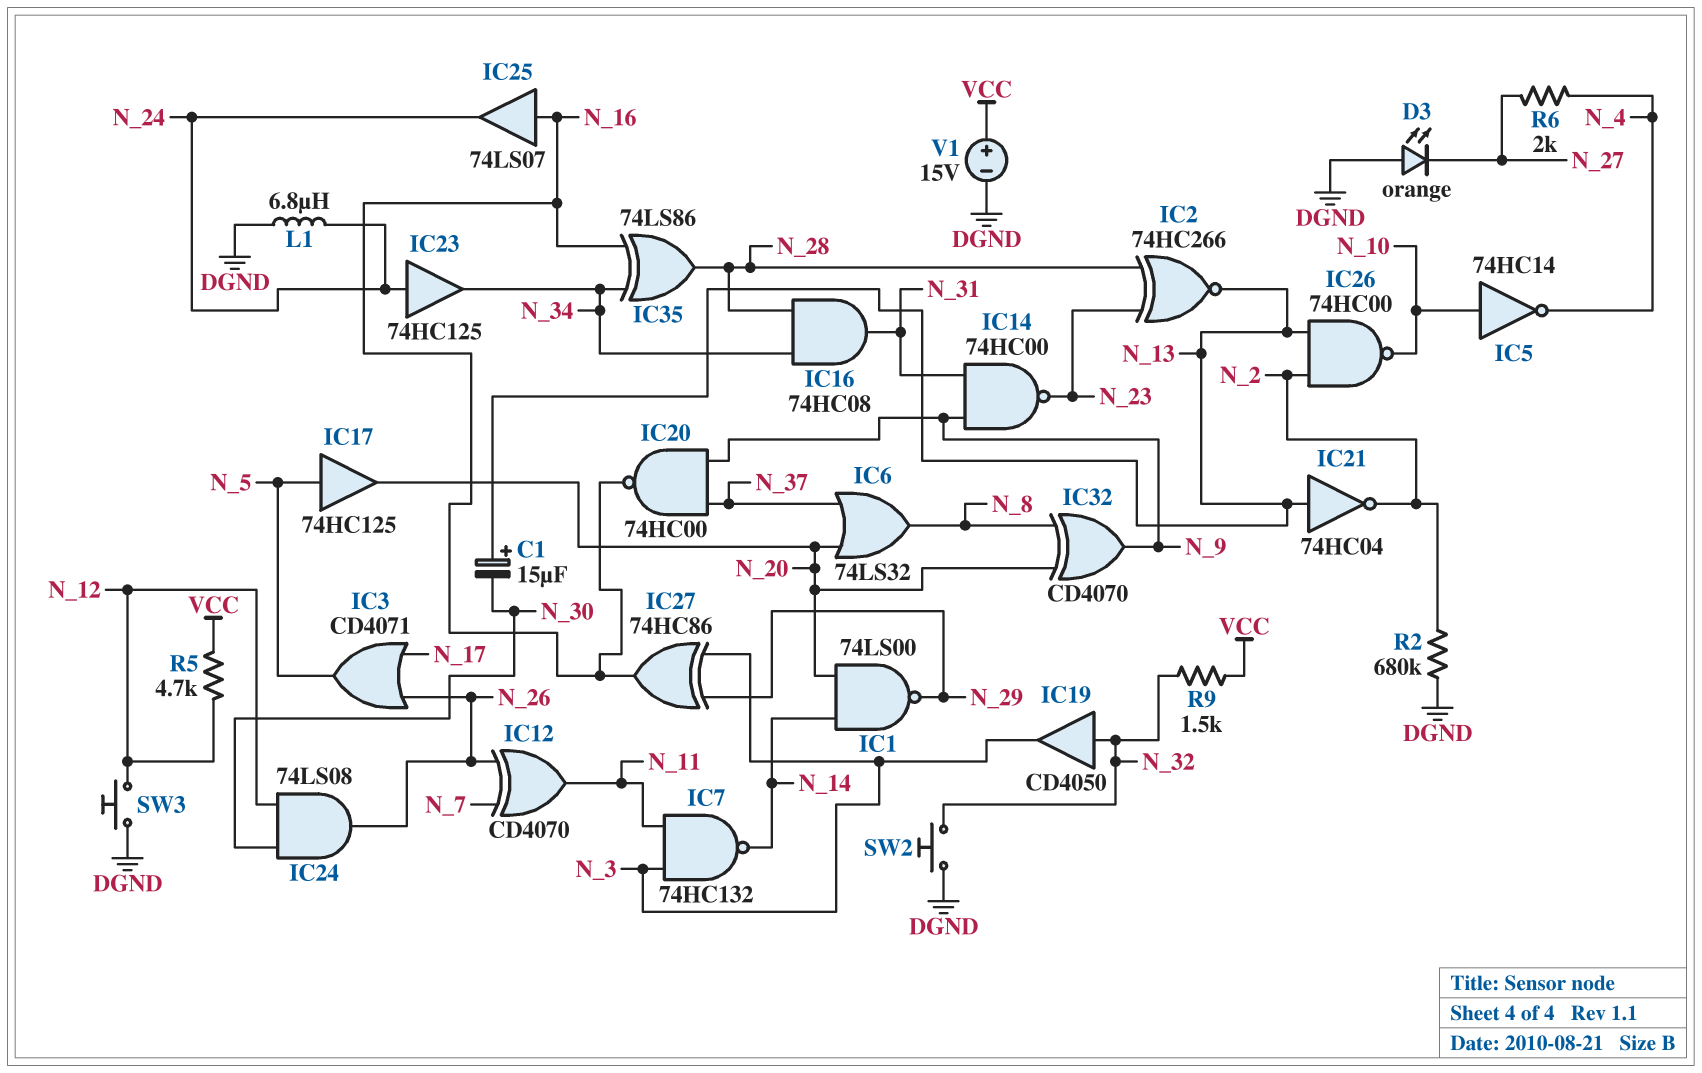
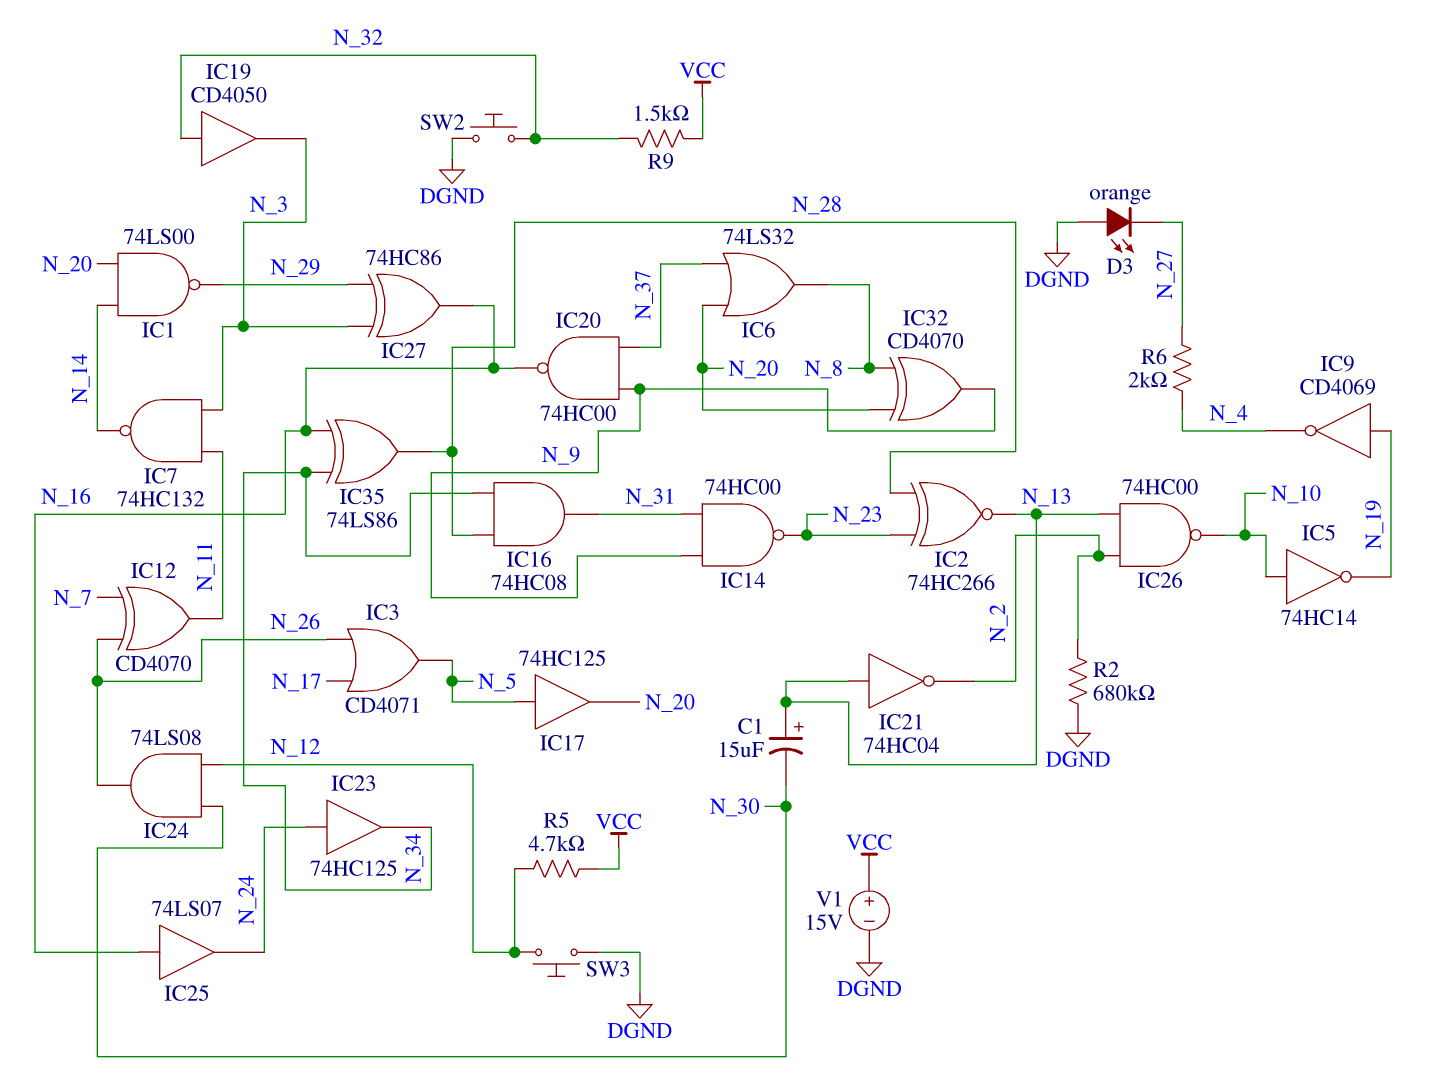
IC5: NOT 74HC14 (in N_10, out N_4) -> NOT 74HC14 (in N_10, out N_19)
IC9: none -> NOT CD4069 (in N_19, out N_4)
L1: 6.8uH (DGND, N_24) -> none

